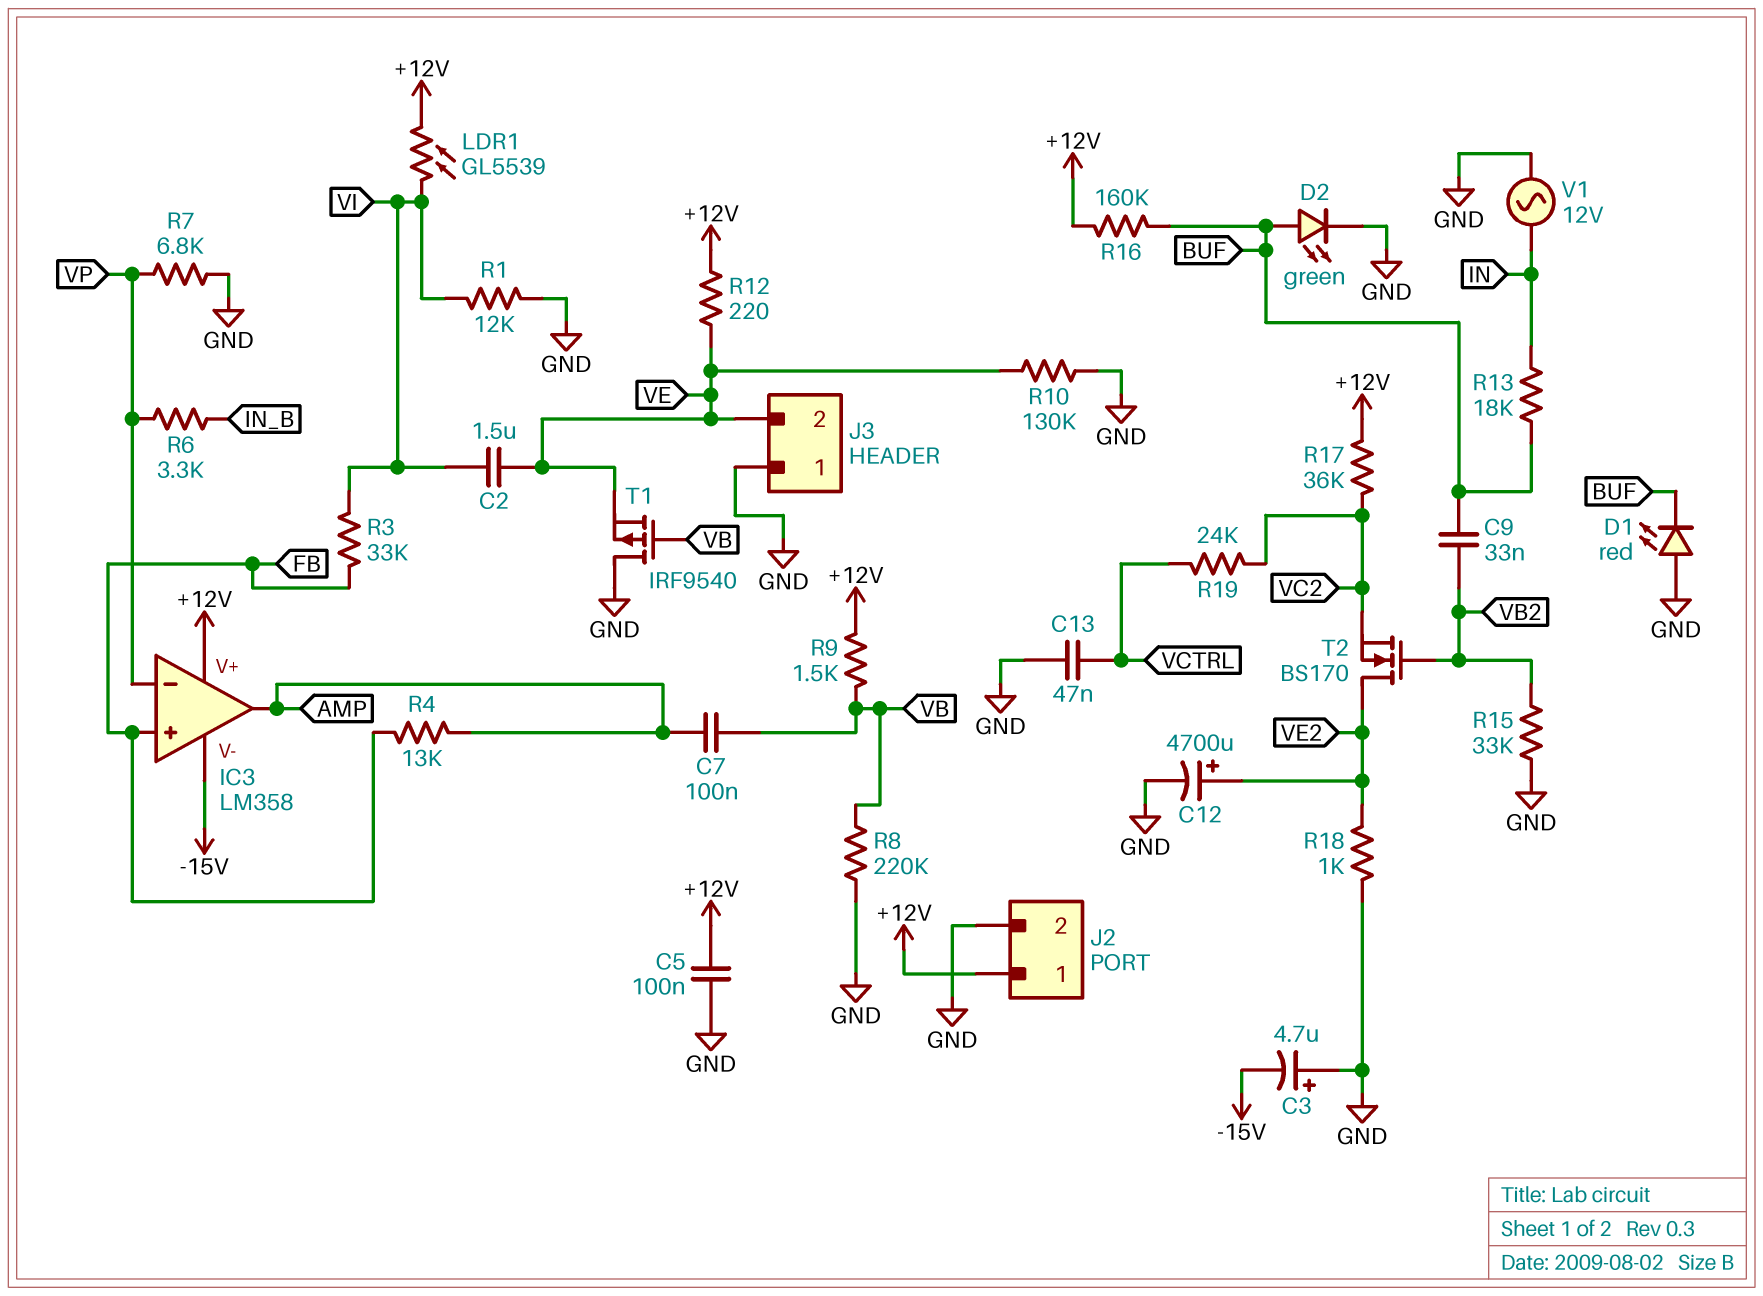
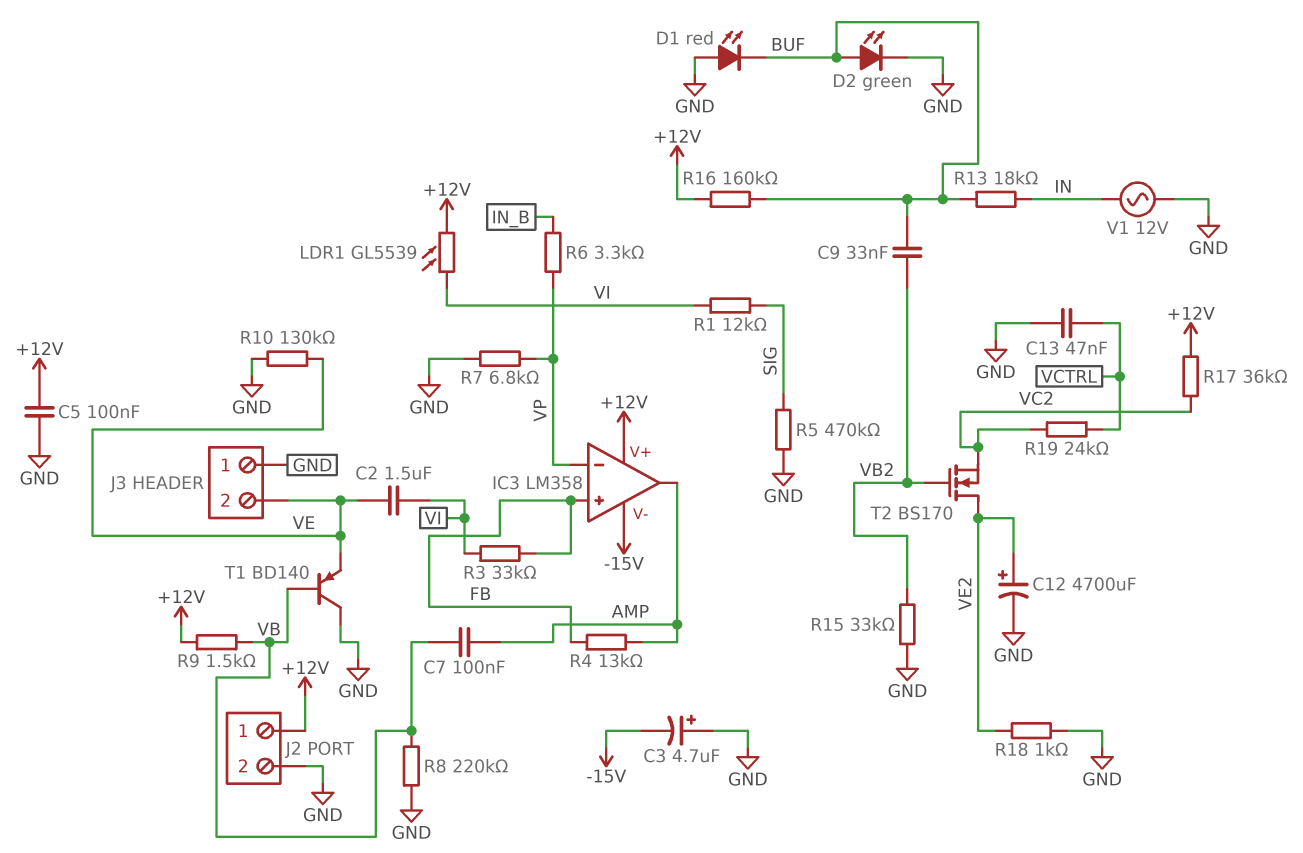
R1: 12k (GND, VI) -> 12k (SIG, VI)
R5: none -> 470k (GND, SIG)
R12: 220 (+12V, VE) -> none
T1: PMOS IRF9540 (G VB, D GND, S VE) -> PNP BD140 (B VB, C GND, E VE)

